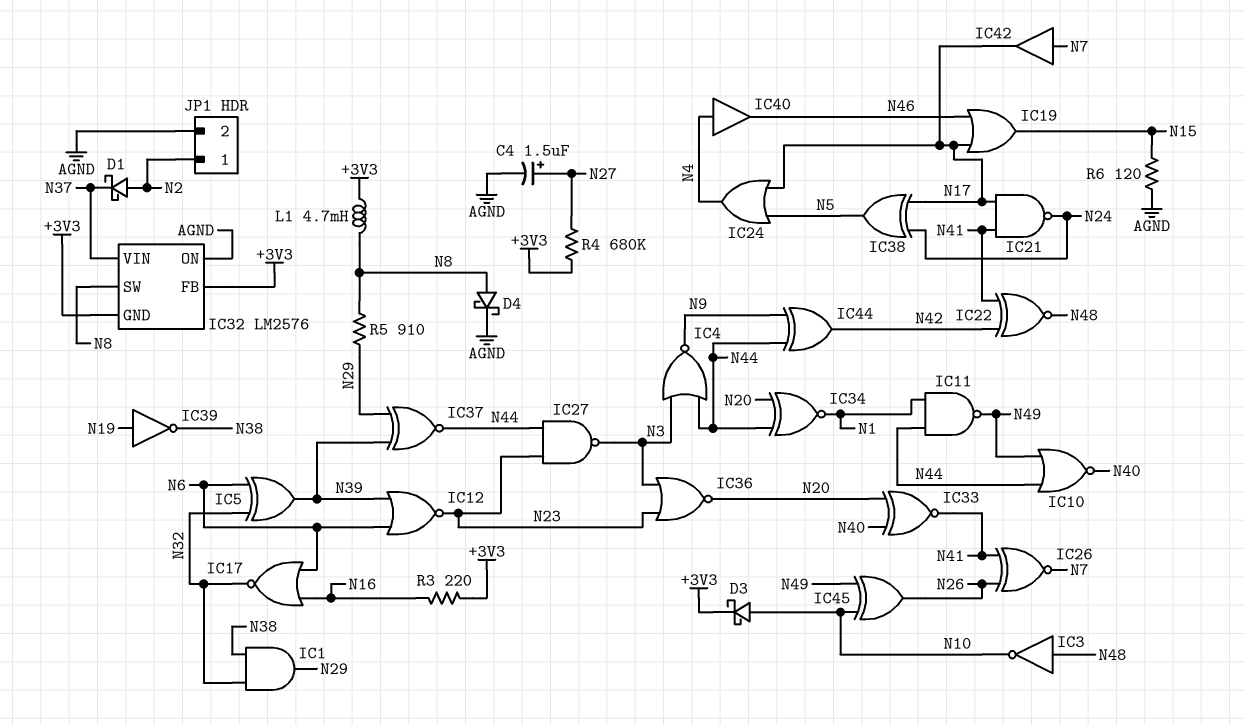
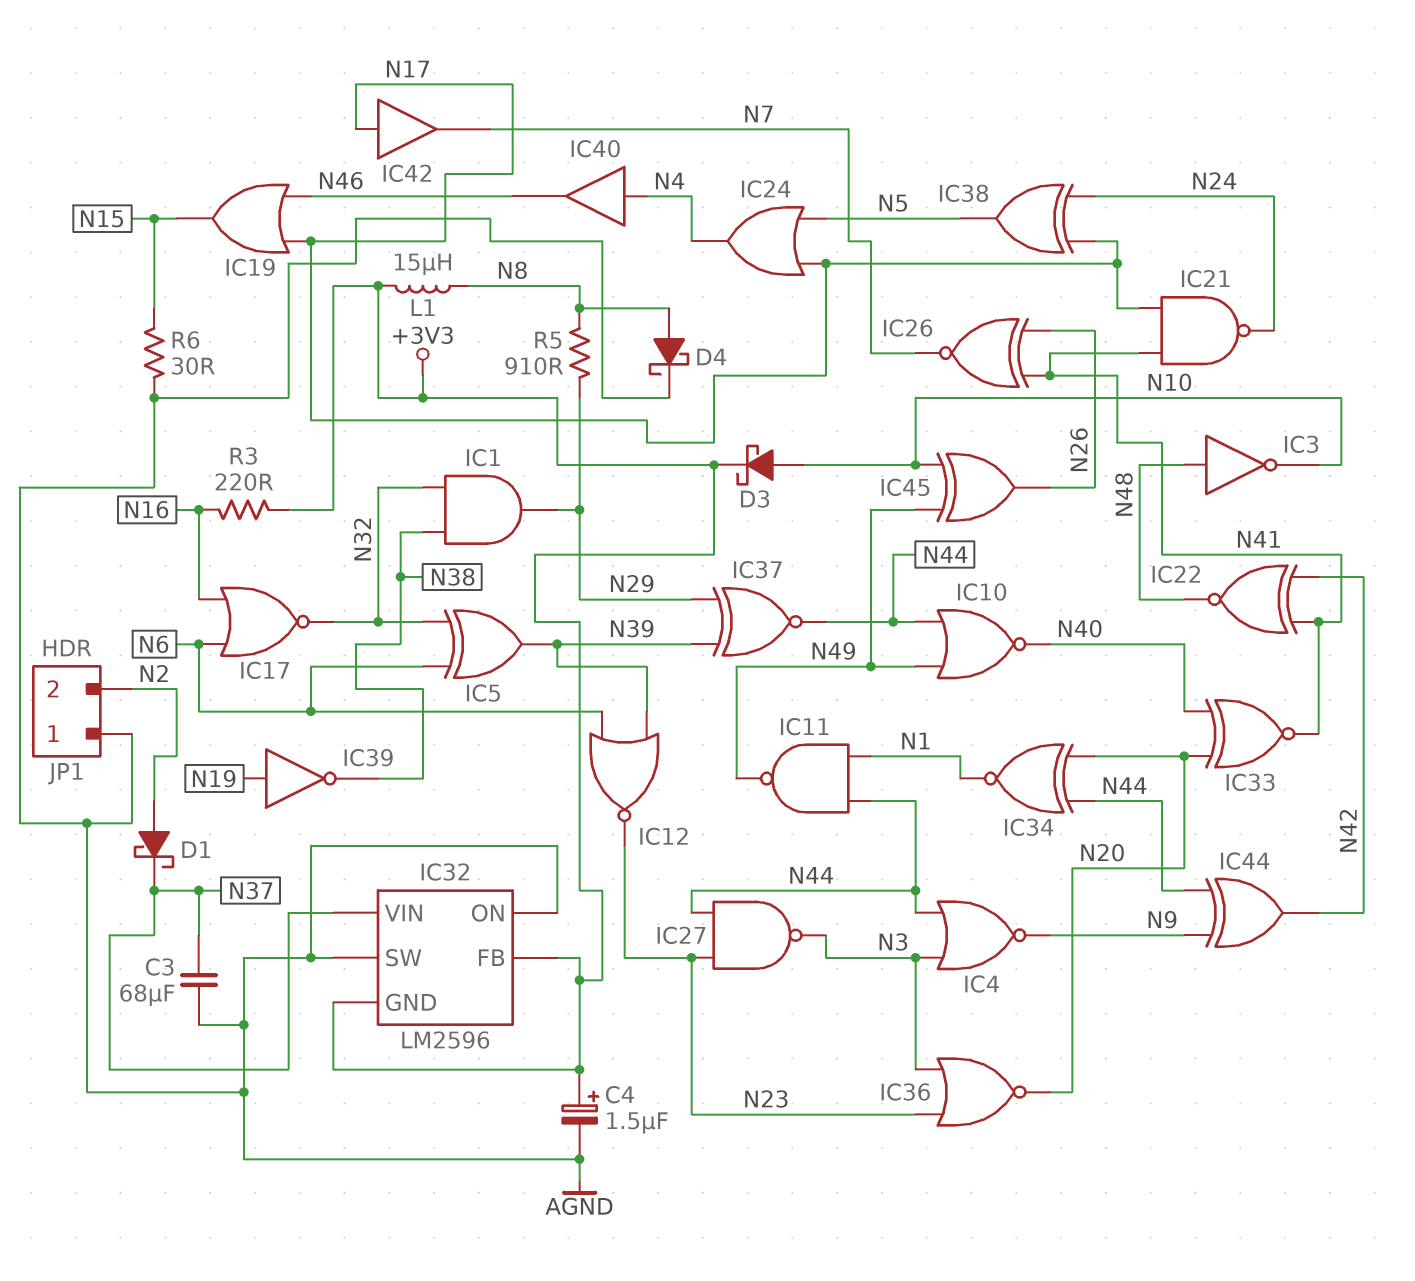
C3: none -> 68uF (AGND, N37)
C4: 1.5uF (plus N27, minus AGND) -> 1.5uF (plus +3V3, minus AGND)
IC32: LM2576 -> LM2596
IC32 pin SW: N8 -> AGND
IC42: buffer (in N7, out N17) -> buffer (in N17, out N7)
JP1 pin 1: N2 -> AGND
JP1 pin 2: AGND -> N2
L1: 4.7mH (+3V3, N8) -> 15uH (+3V3, N8)
R4: 680k (+3V3, N27) -> none
R6: 120 (AGND, N15) -> 30 (AGND, N15)

